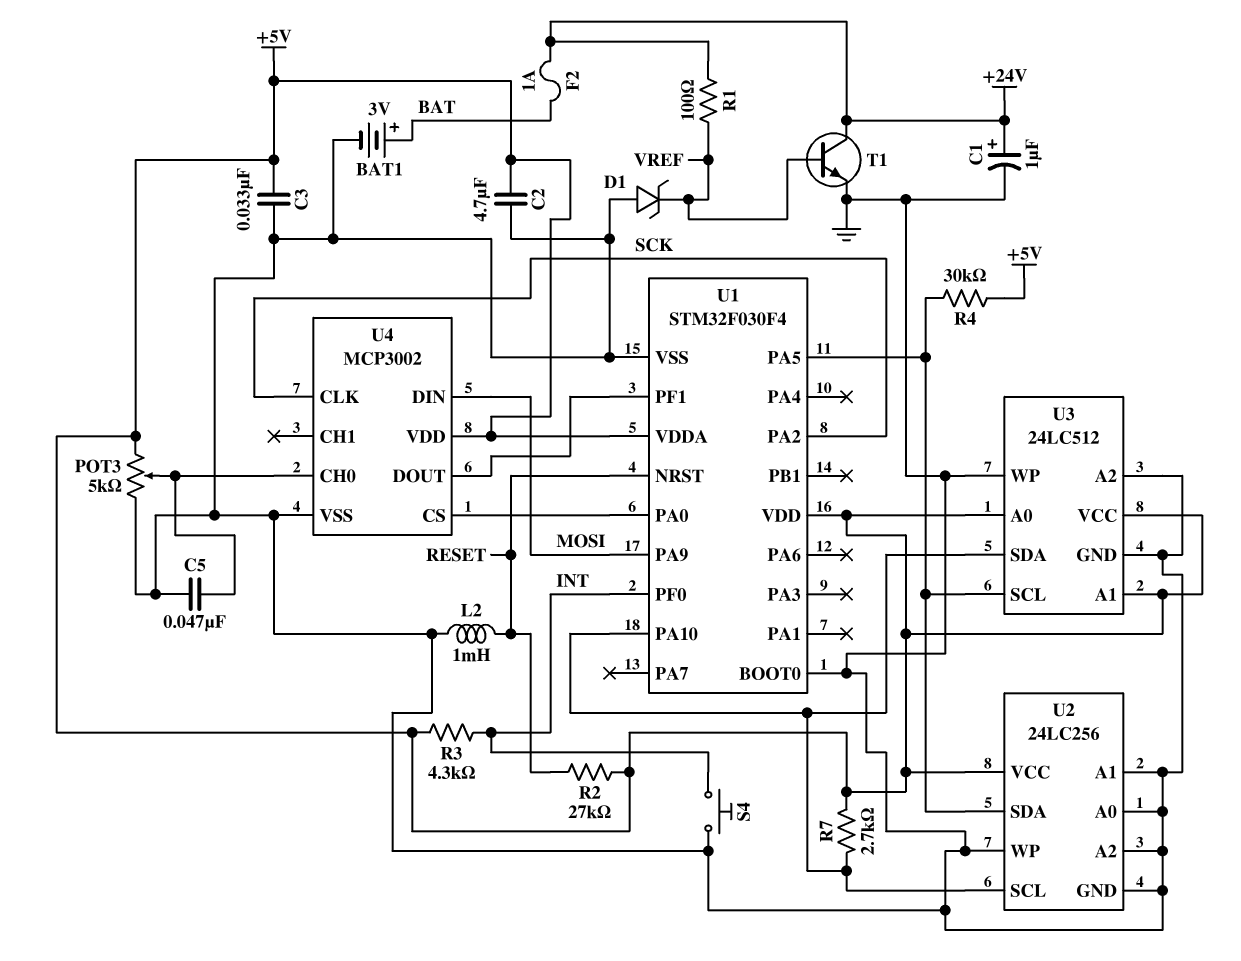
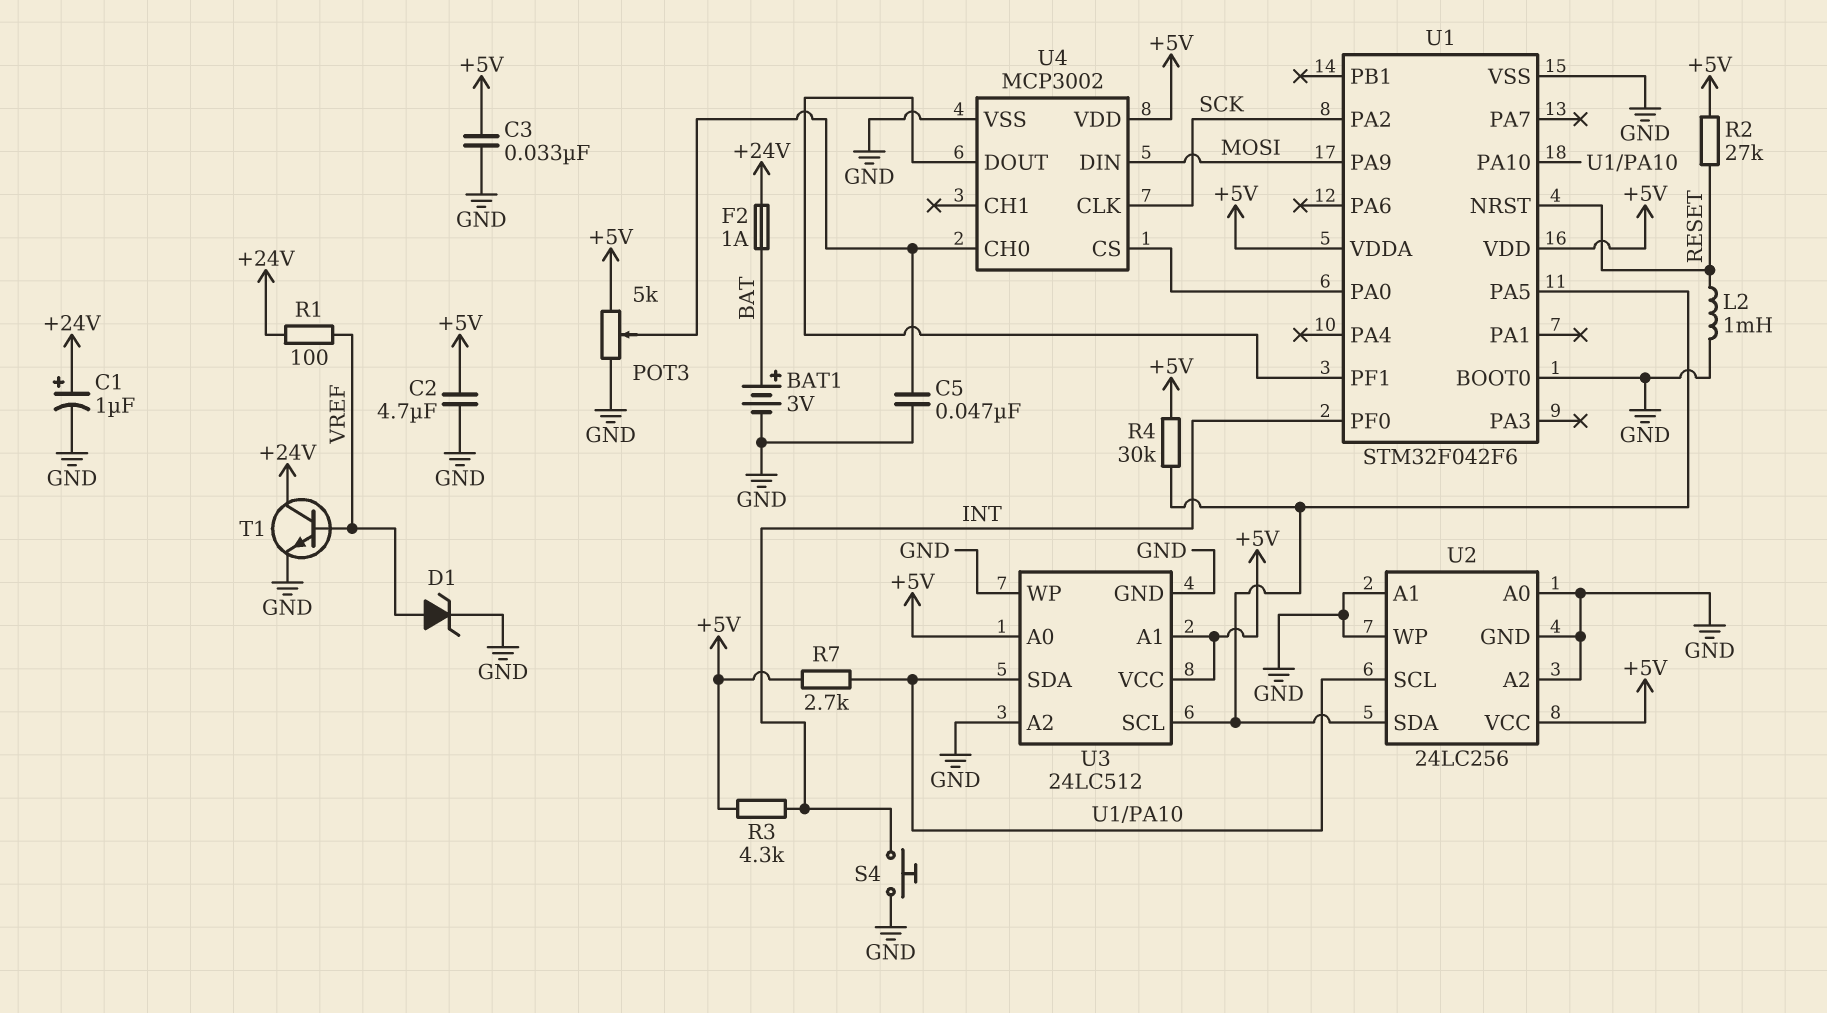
D1: zener (A GND, K VREF) -> zener (A VREF, K GND)
U1: STM32F030F4 -> STM32F042F6

